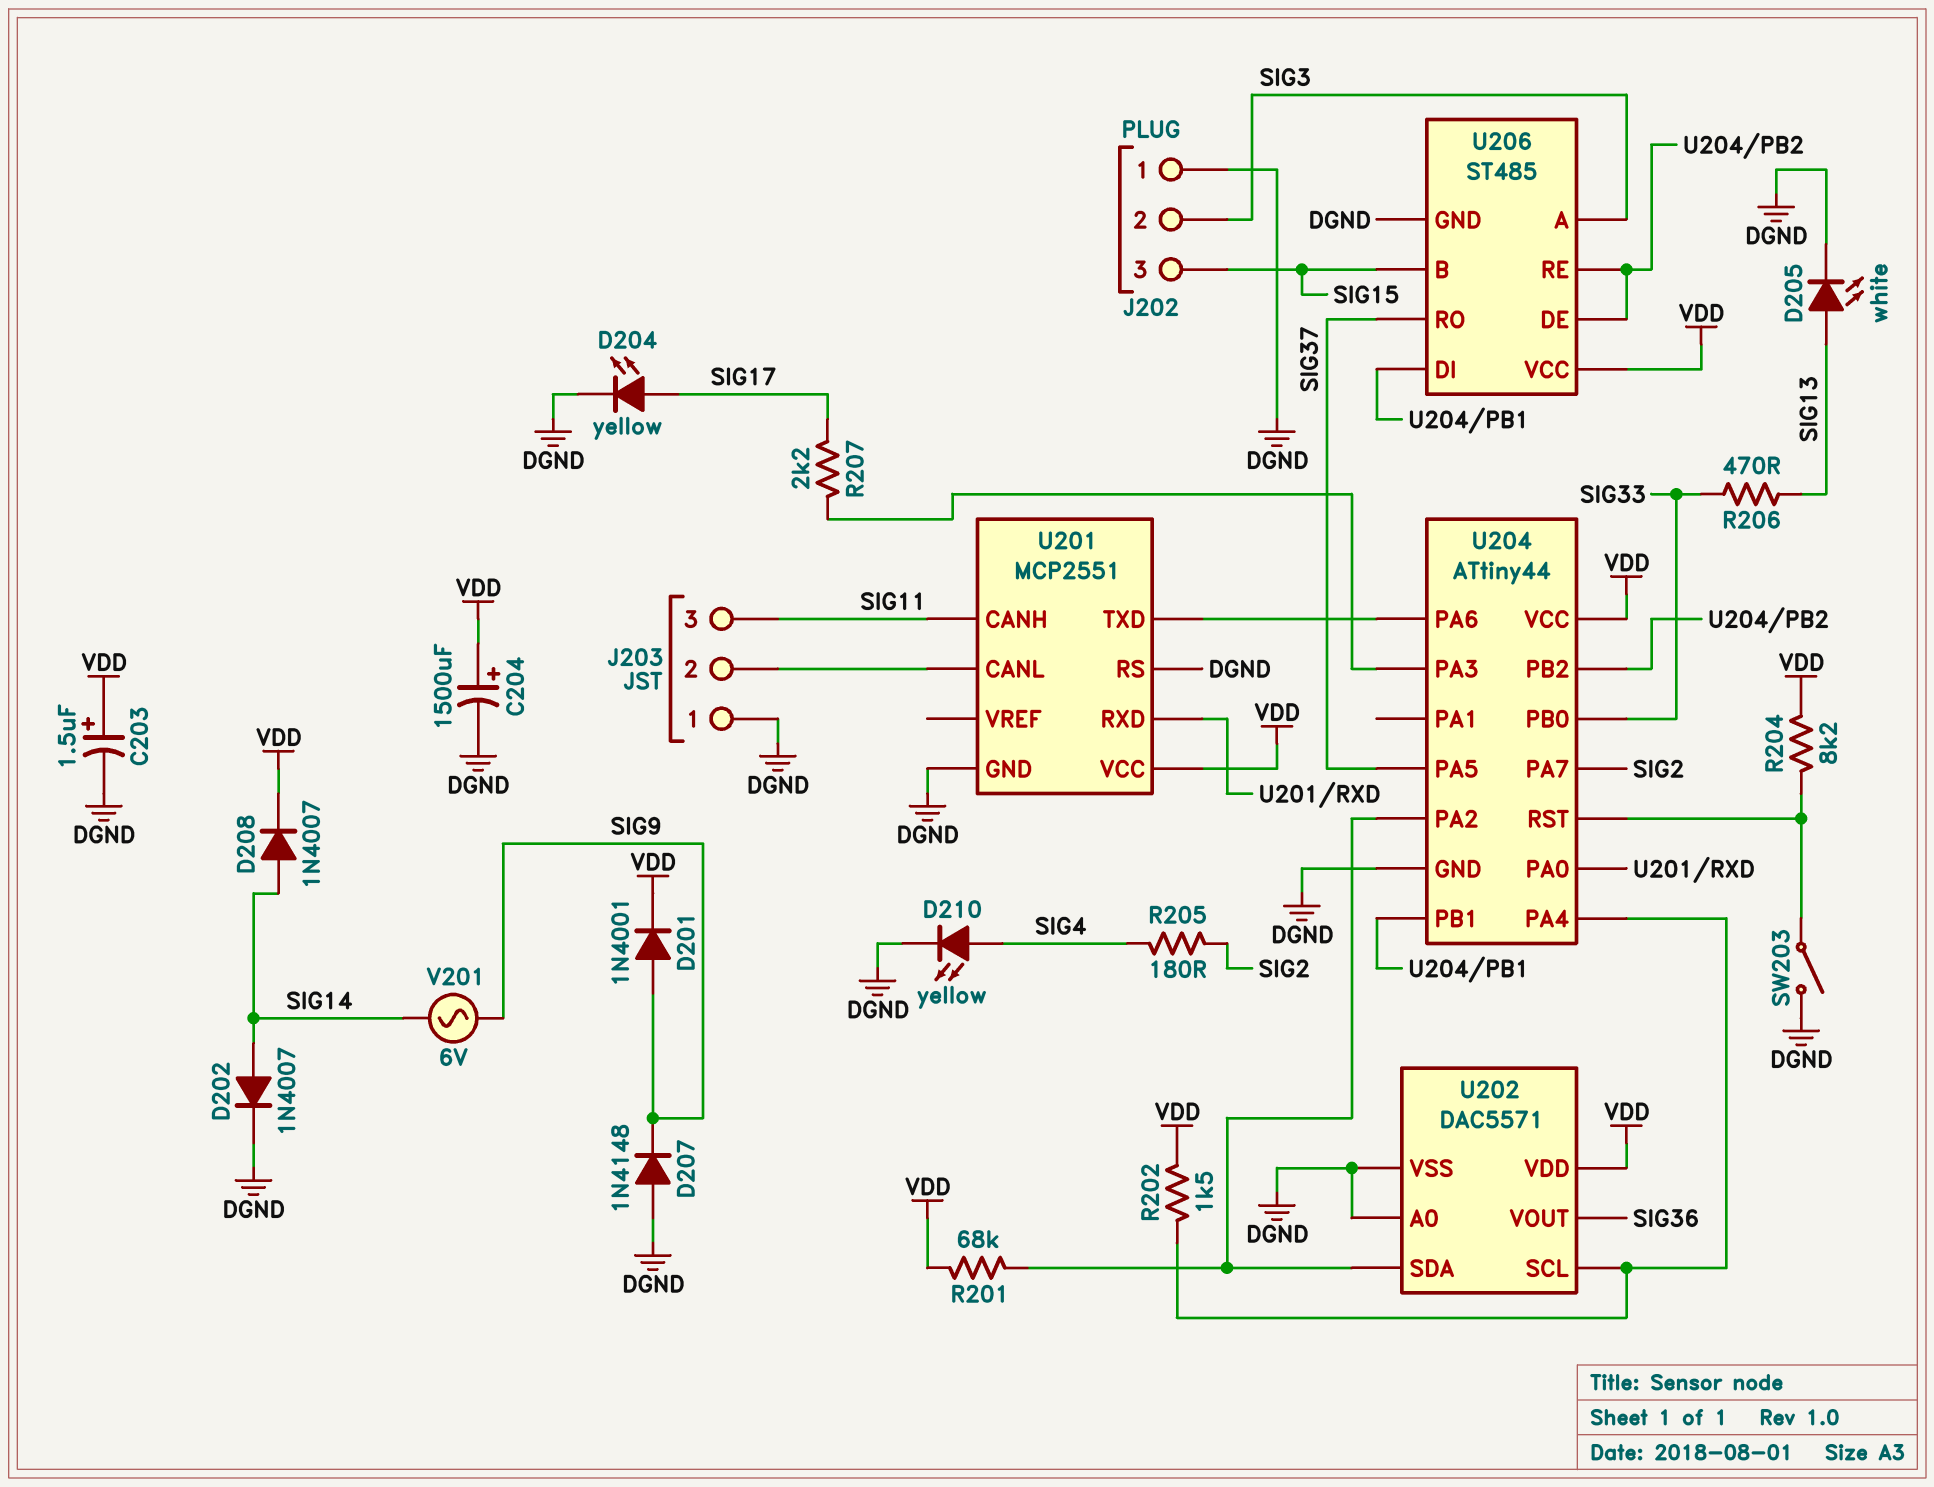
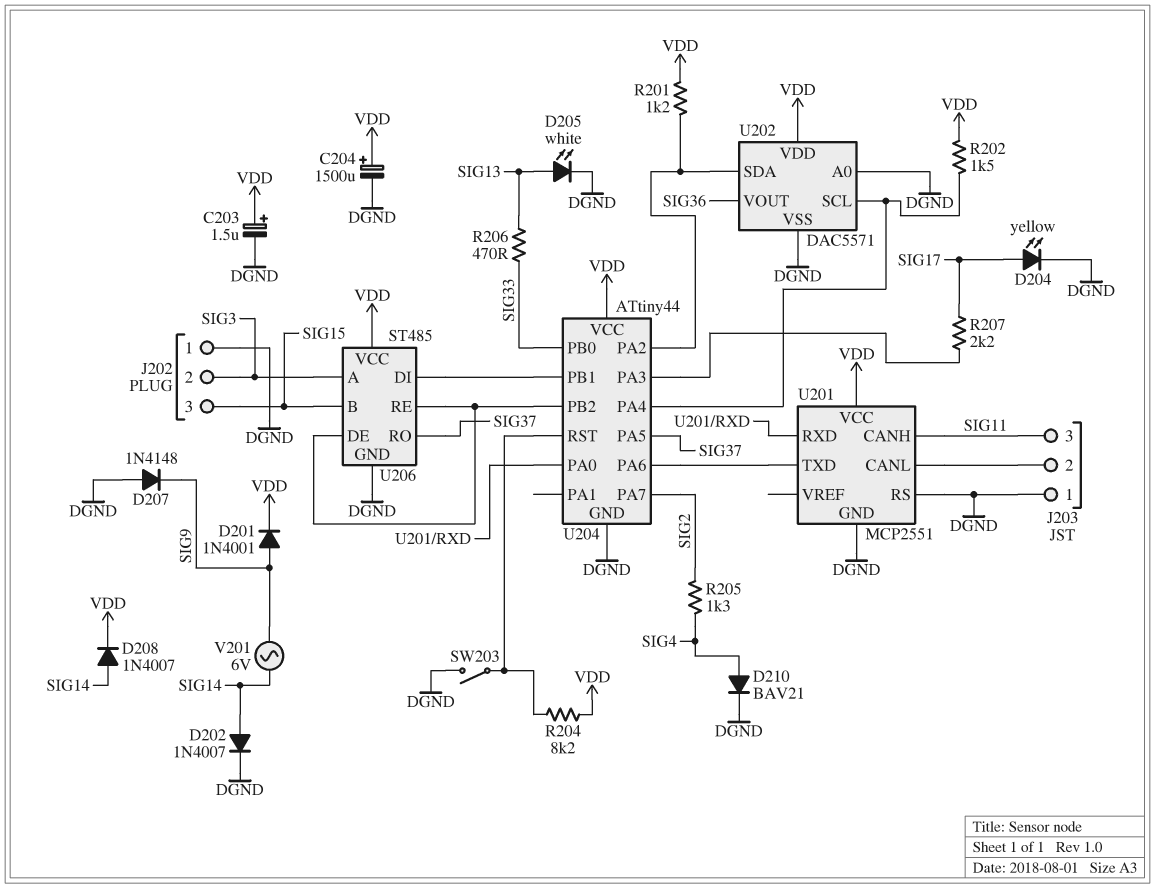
D210: LED yellow (A SIG4, K DGND) -> diode BAV21 (A SIG4, K DGND)
R201: 68k (U202/SDA, VDD) -> 1.2k (U202/SDA, VDD)
R205: 180 (SIG2, SIG4) -> 1.3k (SIG2, SIG4)

